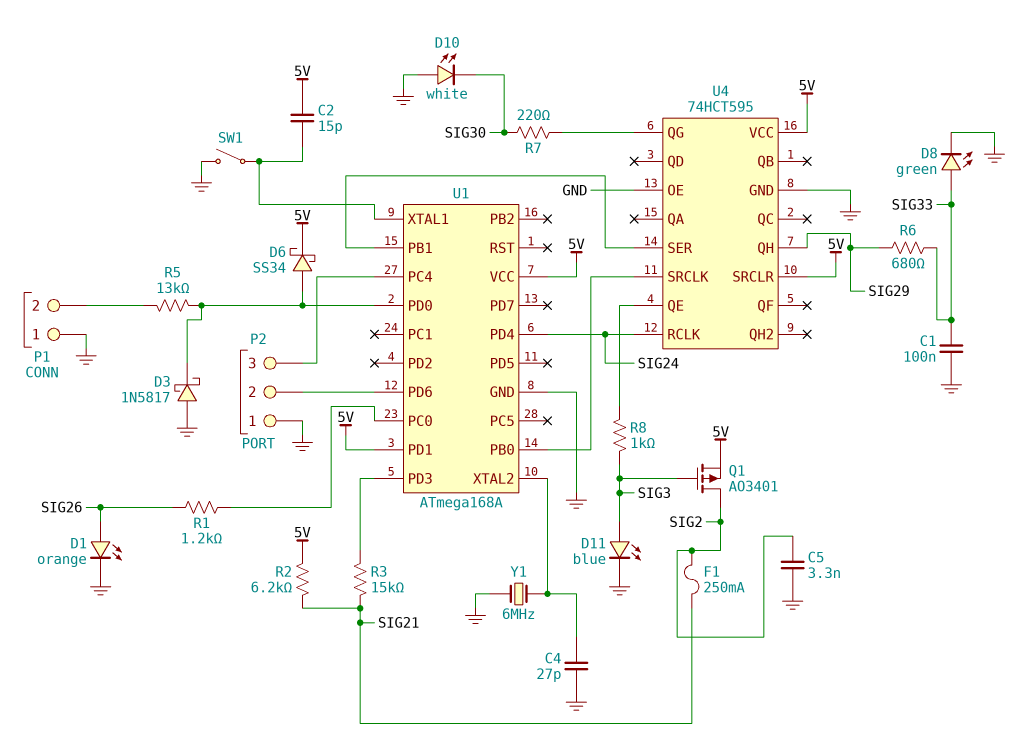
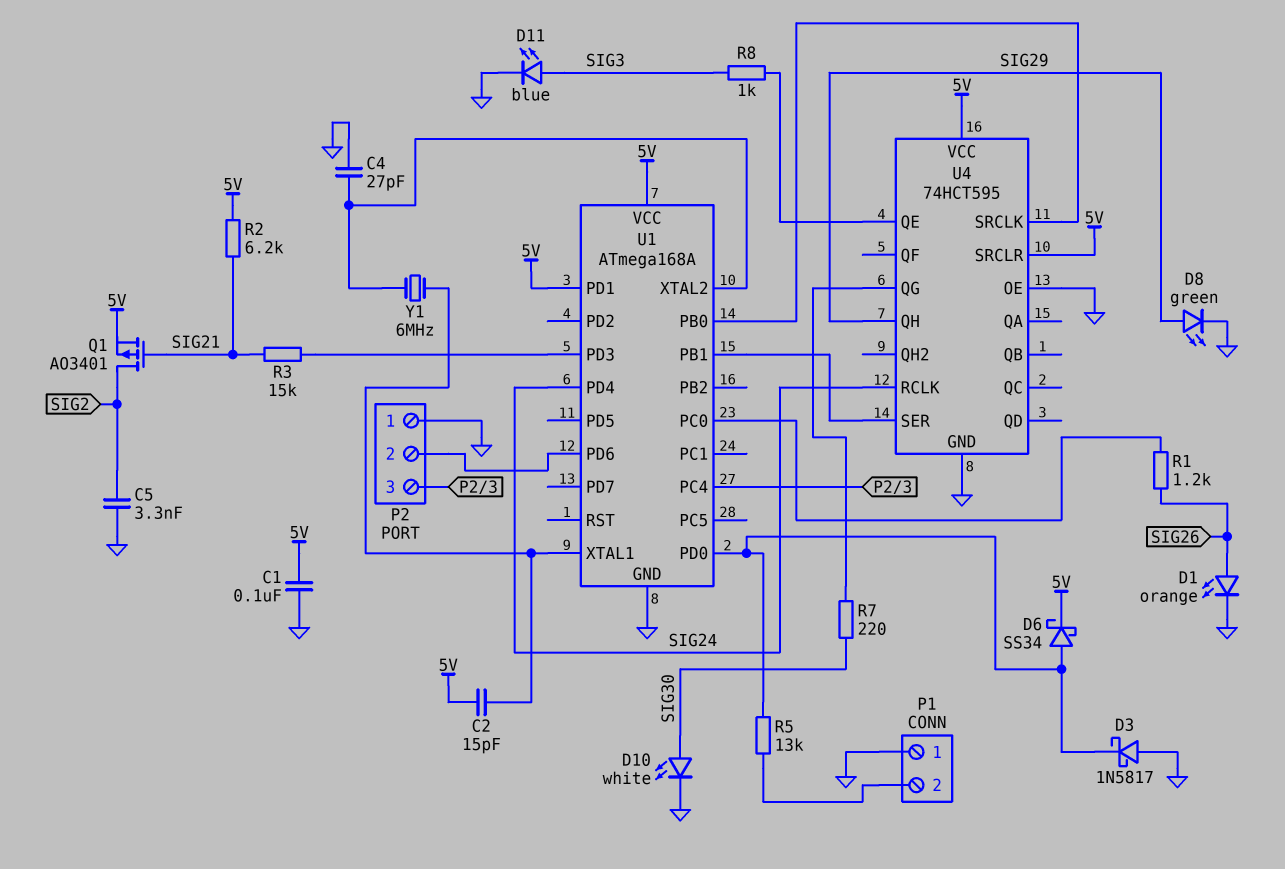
C1: 100nF (GND, SIG33) -> 100nF (5V, GND)
D8: LED green (A SIG33, K GND) -> LED green (A SIG29, K GND)
D10: LED white (A GND, K SIG30) -> LED white (A SIG30, K GND)
F1: 250mA (SIG2, SIG21) -> none
Q1: PMOS AO3401 (G SIG3, D SIG2, S 5V) -> PMOS AO3401 (G SIG21, D SIG2, S 5V)
R6: 680 (SIG29, SIG33) -> none
SW1: switch (GND, U1/XTAL1) -> none
Y1: 6MHz (GND, U1/XTAL2) -> 6MHz (U1/XTAL1, U1/XTAL2)

